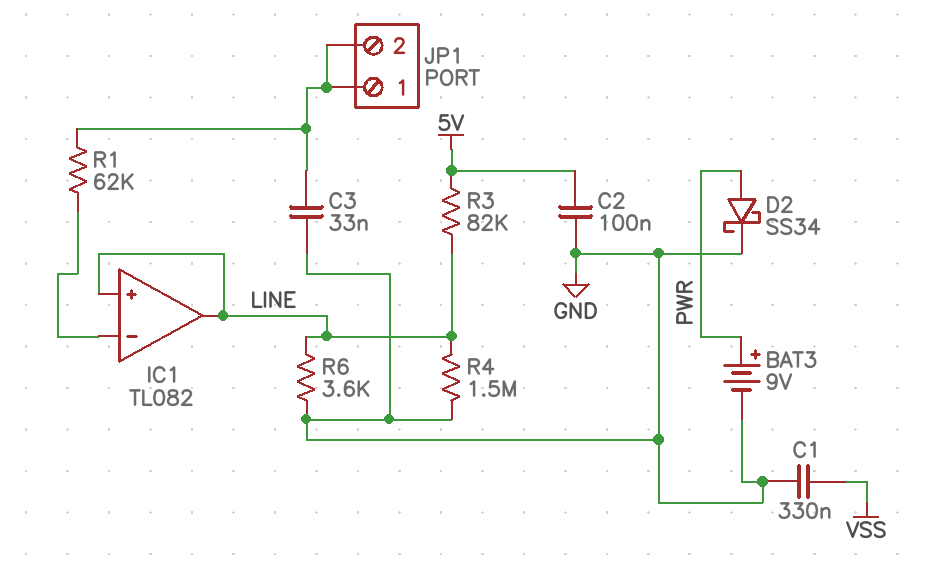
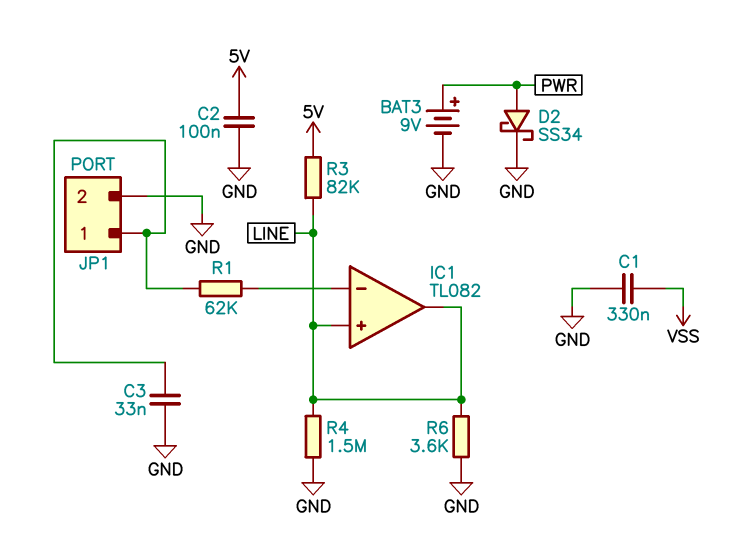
JP1 pin 2: JP1/1 -> GND

